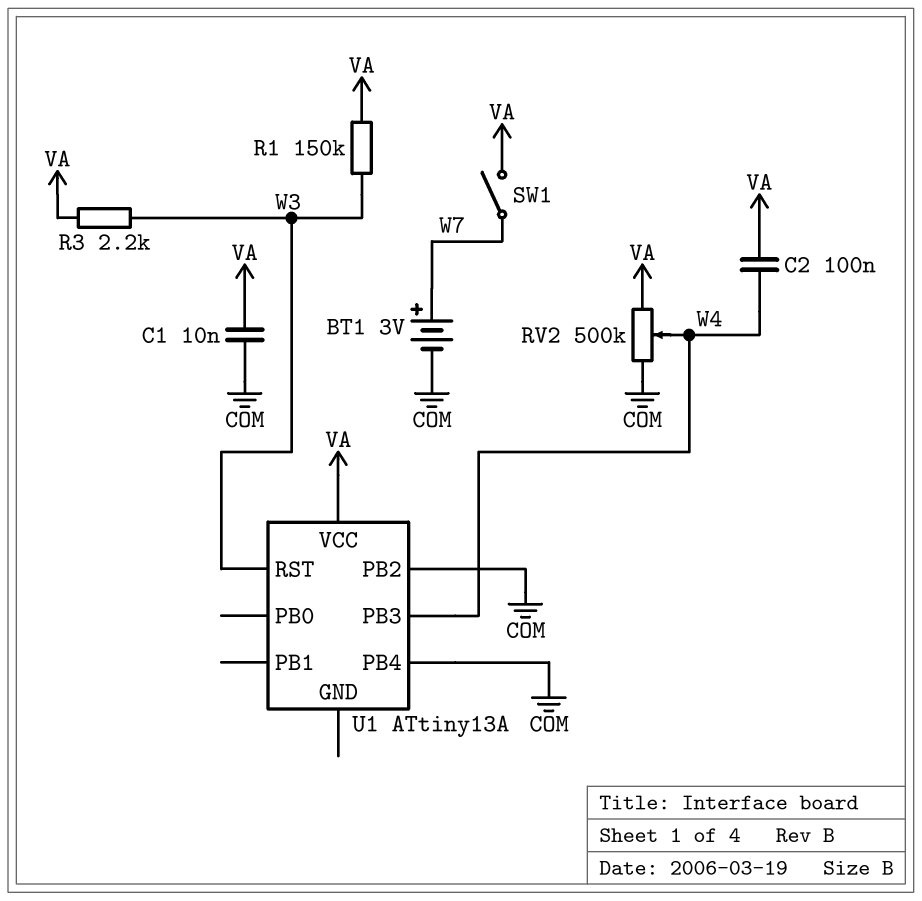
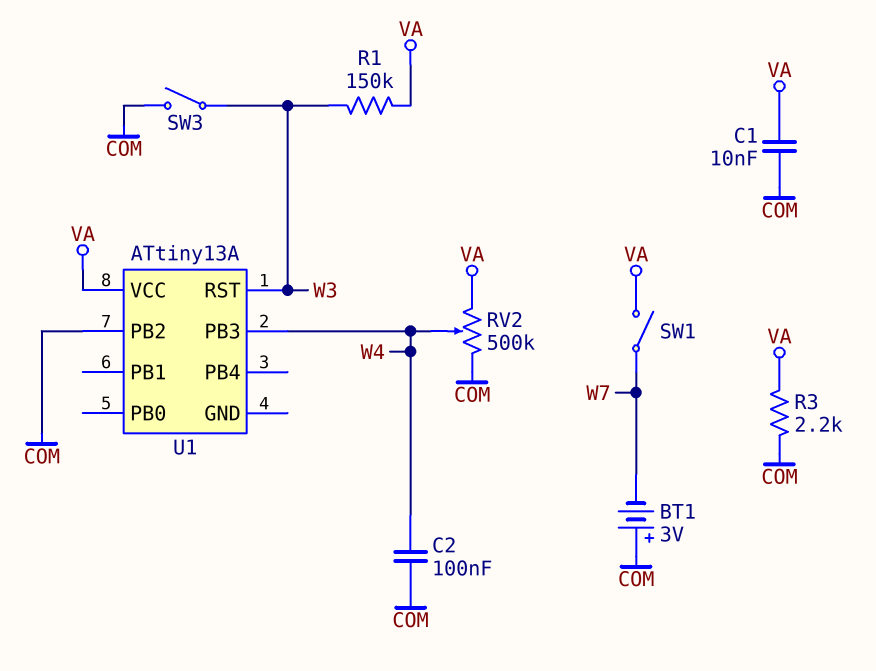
BT1: 3V (plus W7, minus COM) -> 3V (plus COM, minus W7)
C2: 100nF (VA, W4) -> 100nF (COM, W4)
R3: 2.2k (VA, W3) -> 2.2k (COM, VA)
SW3: none -> switch (COM, W3)
U1 pin PB4: COM -> none

